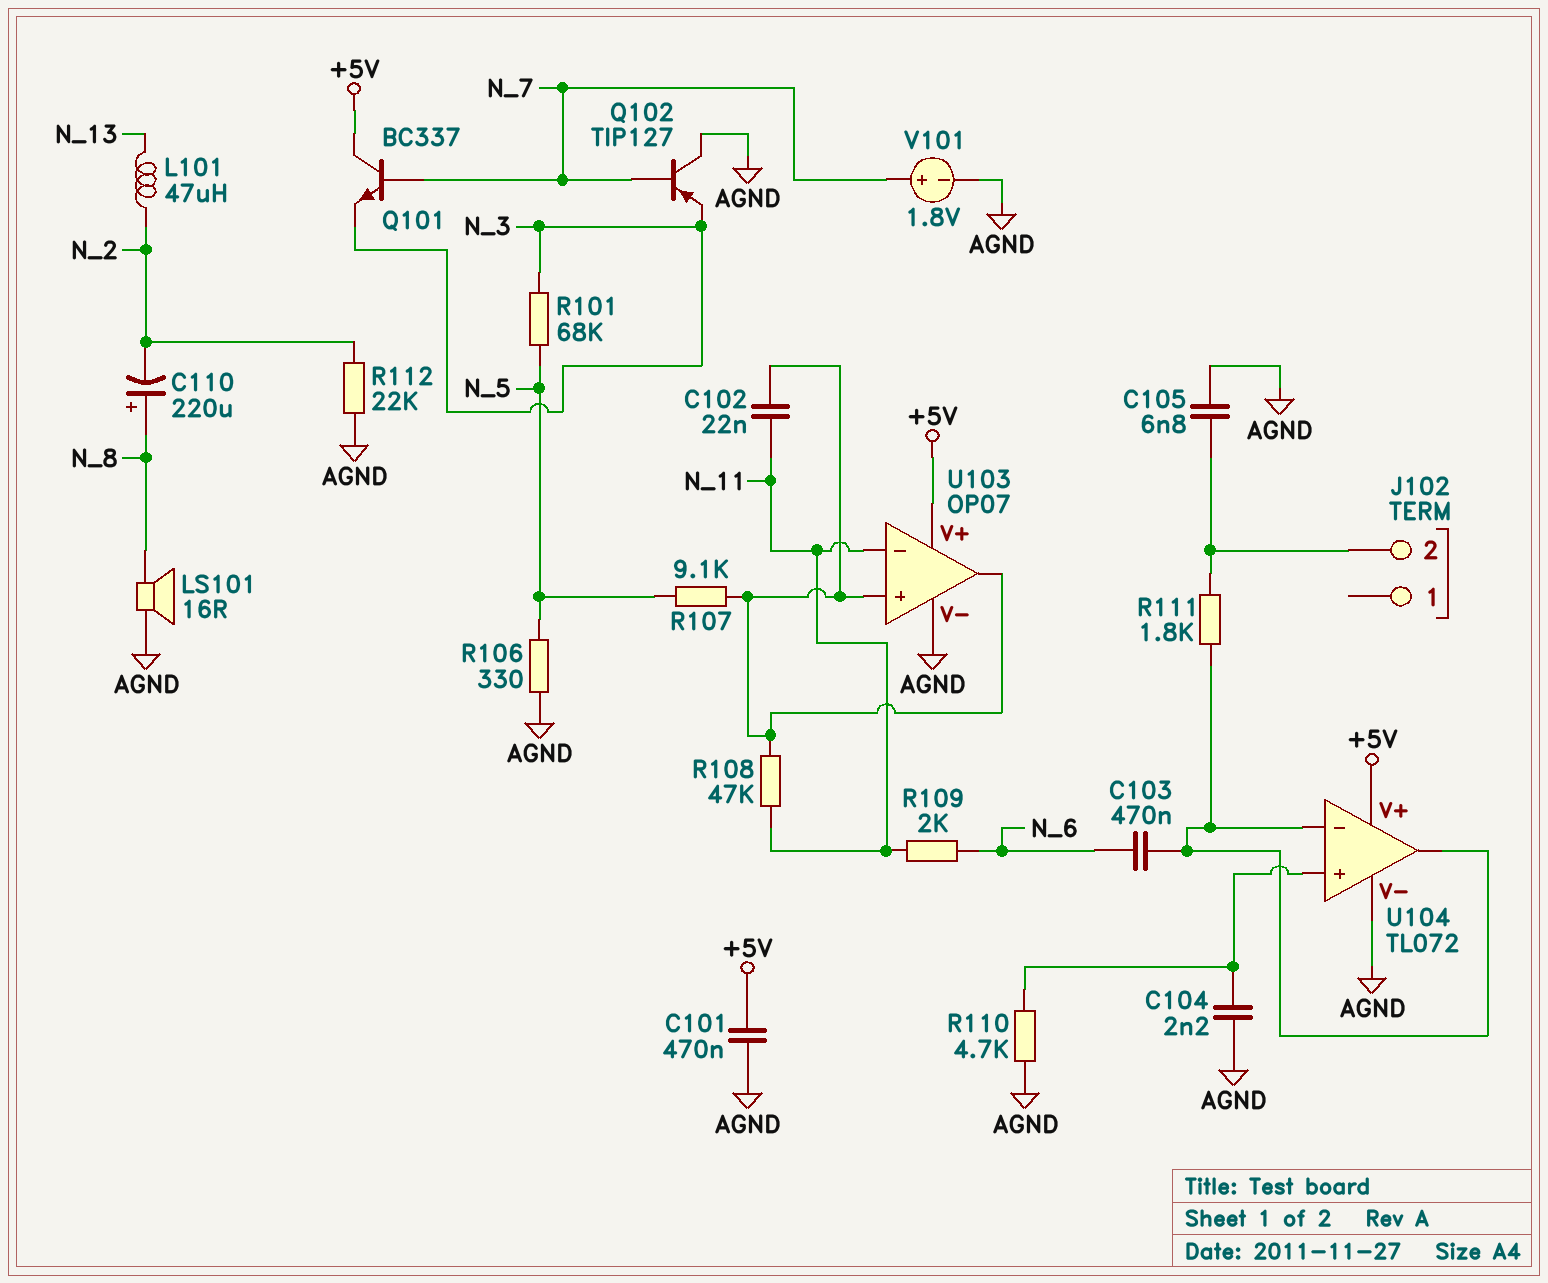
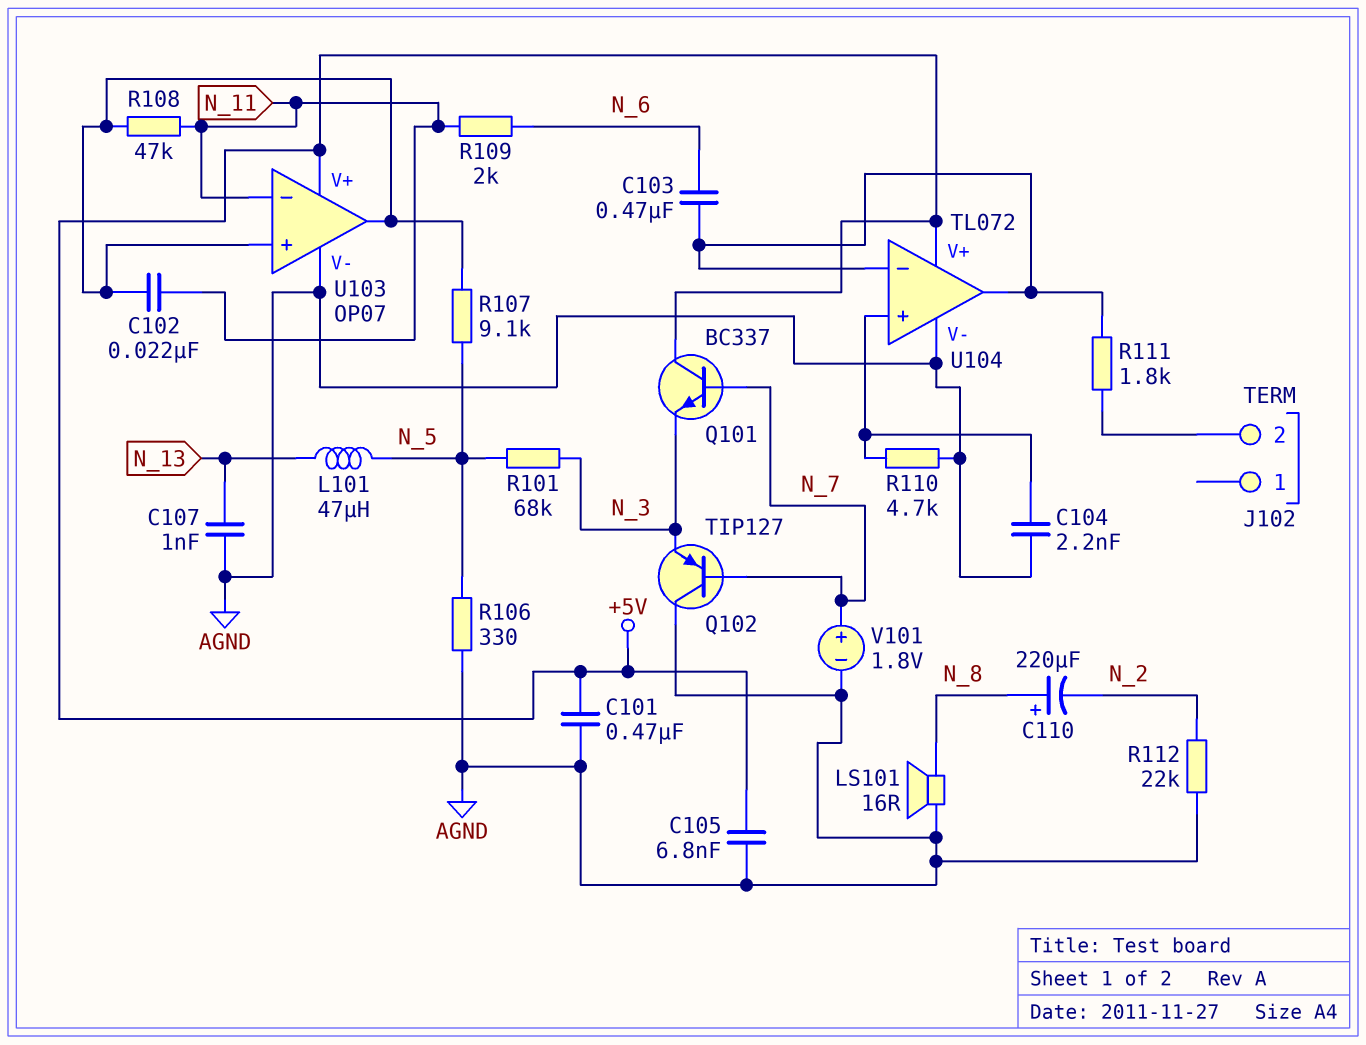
C105: 6.8nF (AGND, J102/2) -> 6.8nF (+5V, AGND)
C107: none -> 1nF (AGND, N_13)
L101: 47uH (N_2, N_13) -> 47uH (N_5, N_13)

